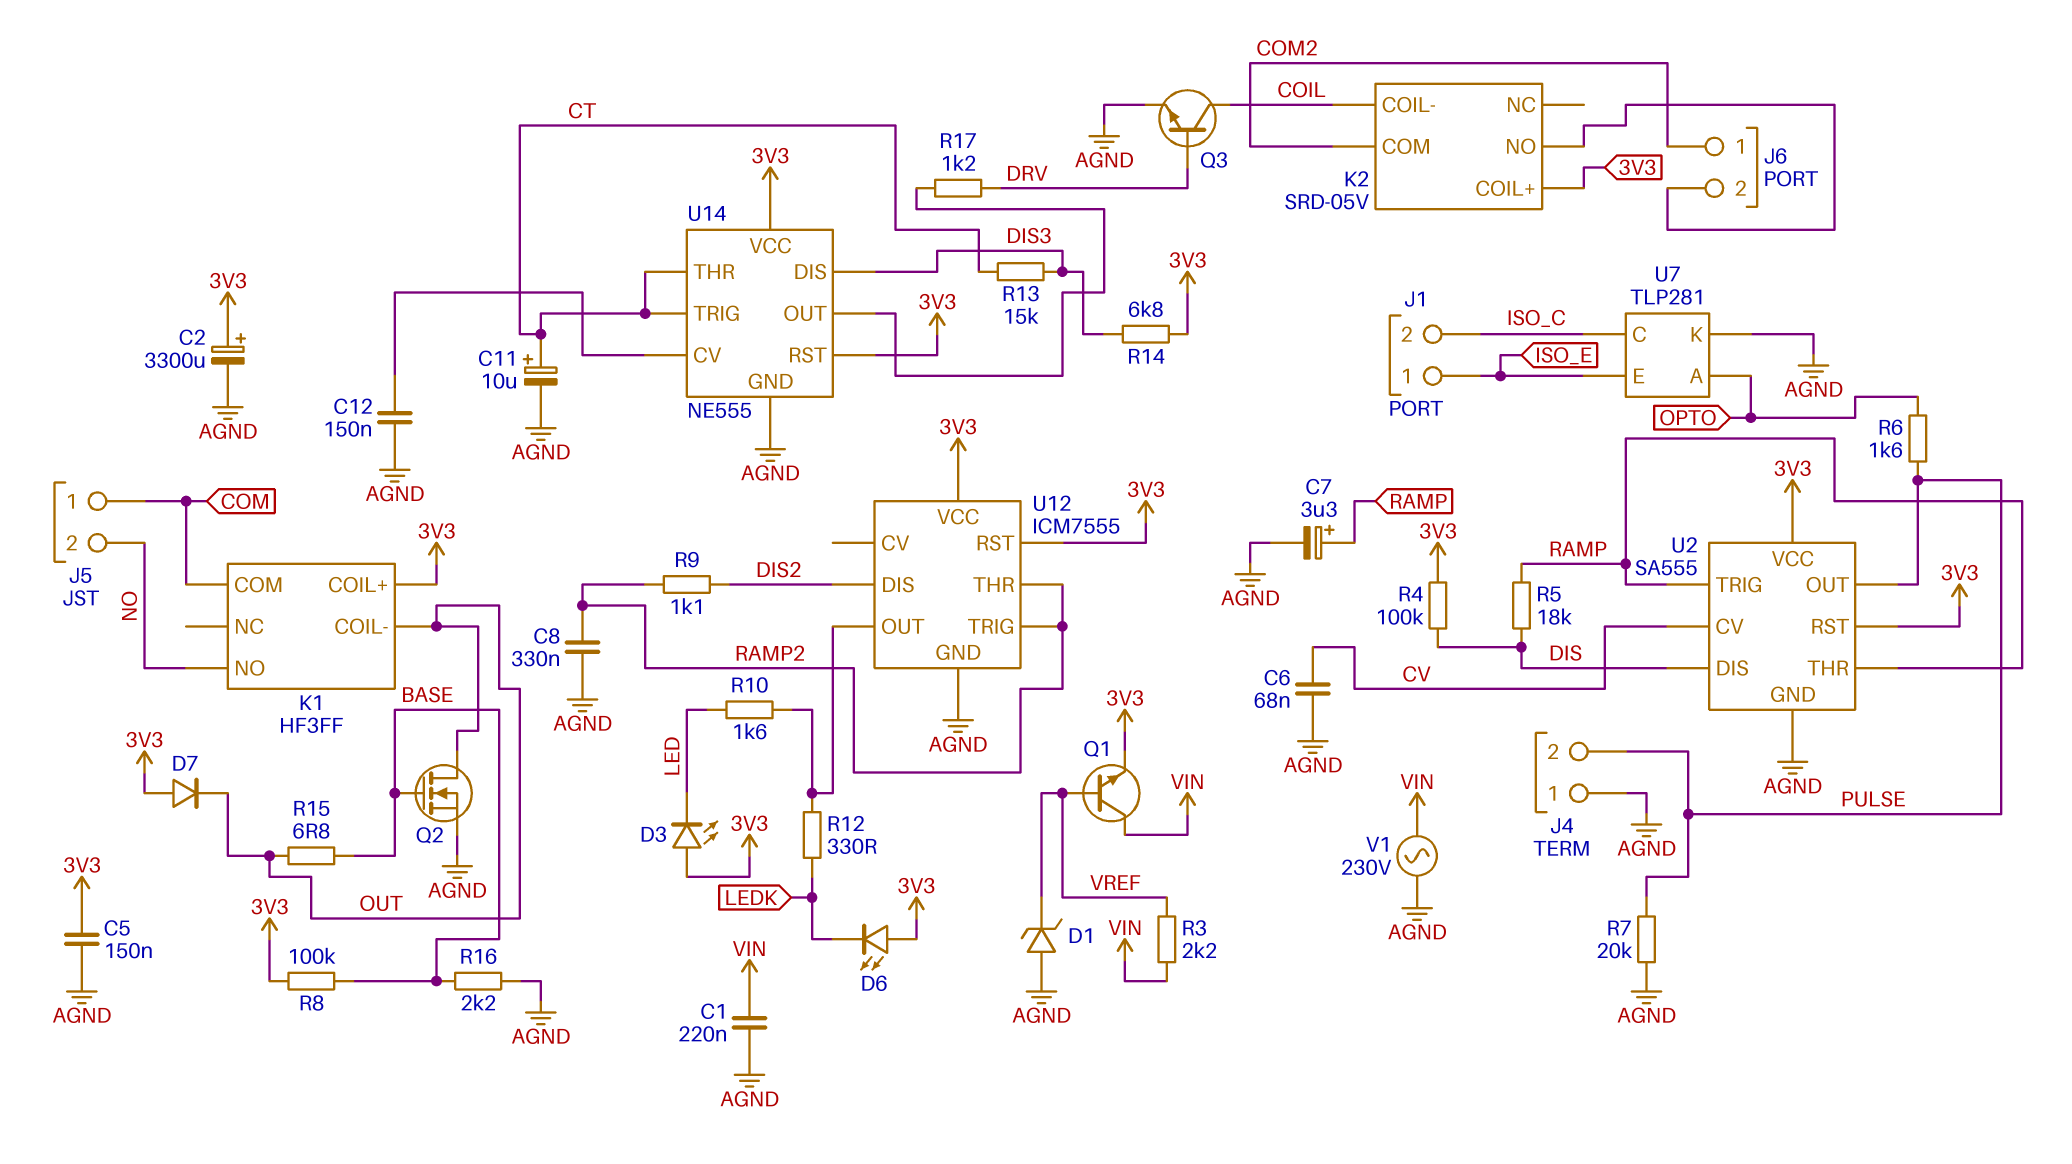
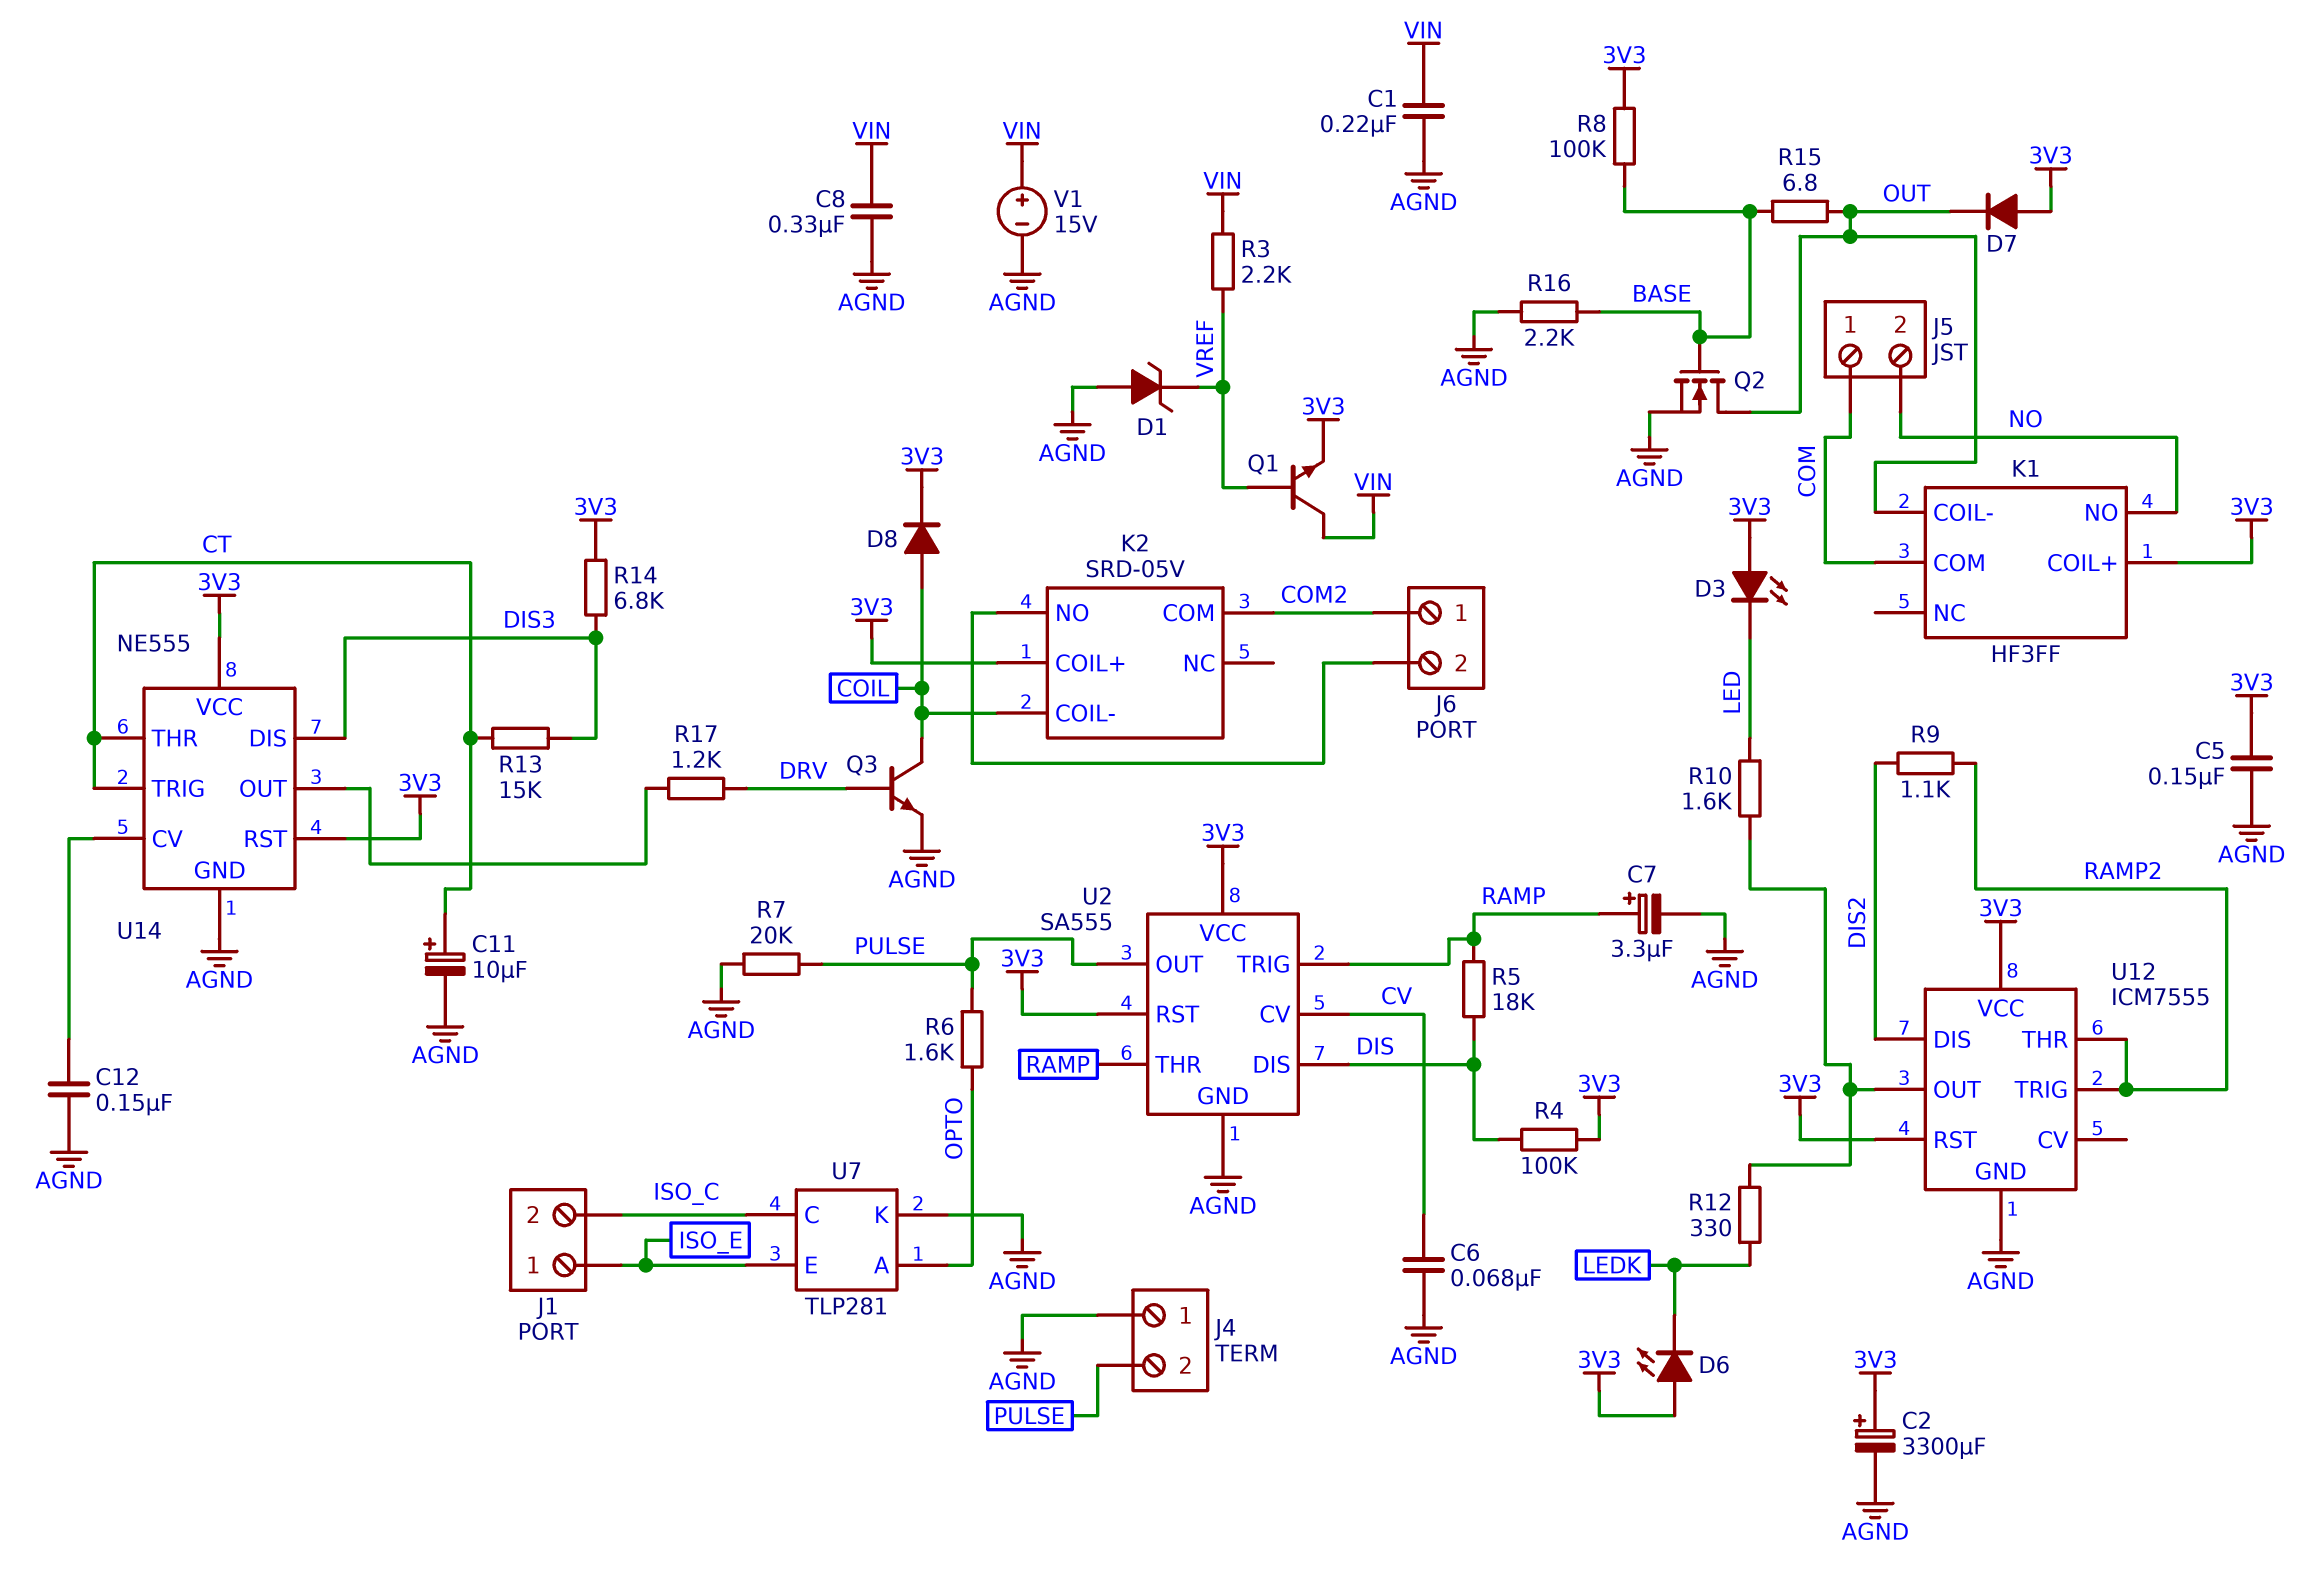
C8: 330nF (AGND, RAMP2) -> 330nF (AGND, VIN)
D8: none -> diode (A COIL, K 3V3)
V1: AC 230V (AGND, VIN) -> 15V (plus VIN, minus AGND)

